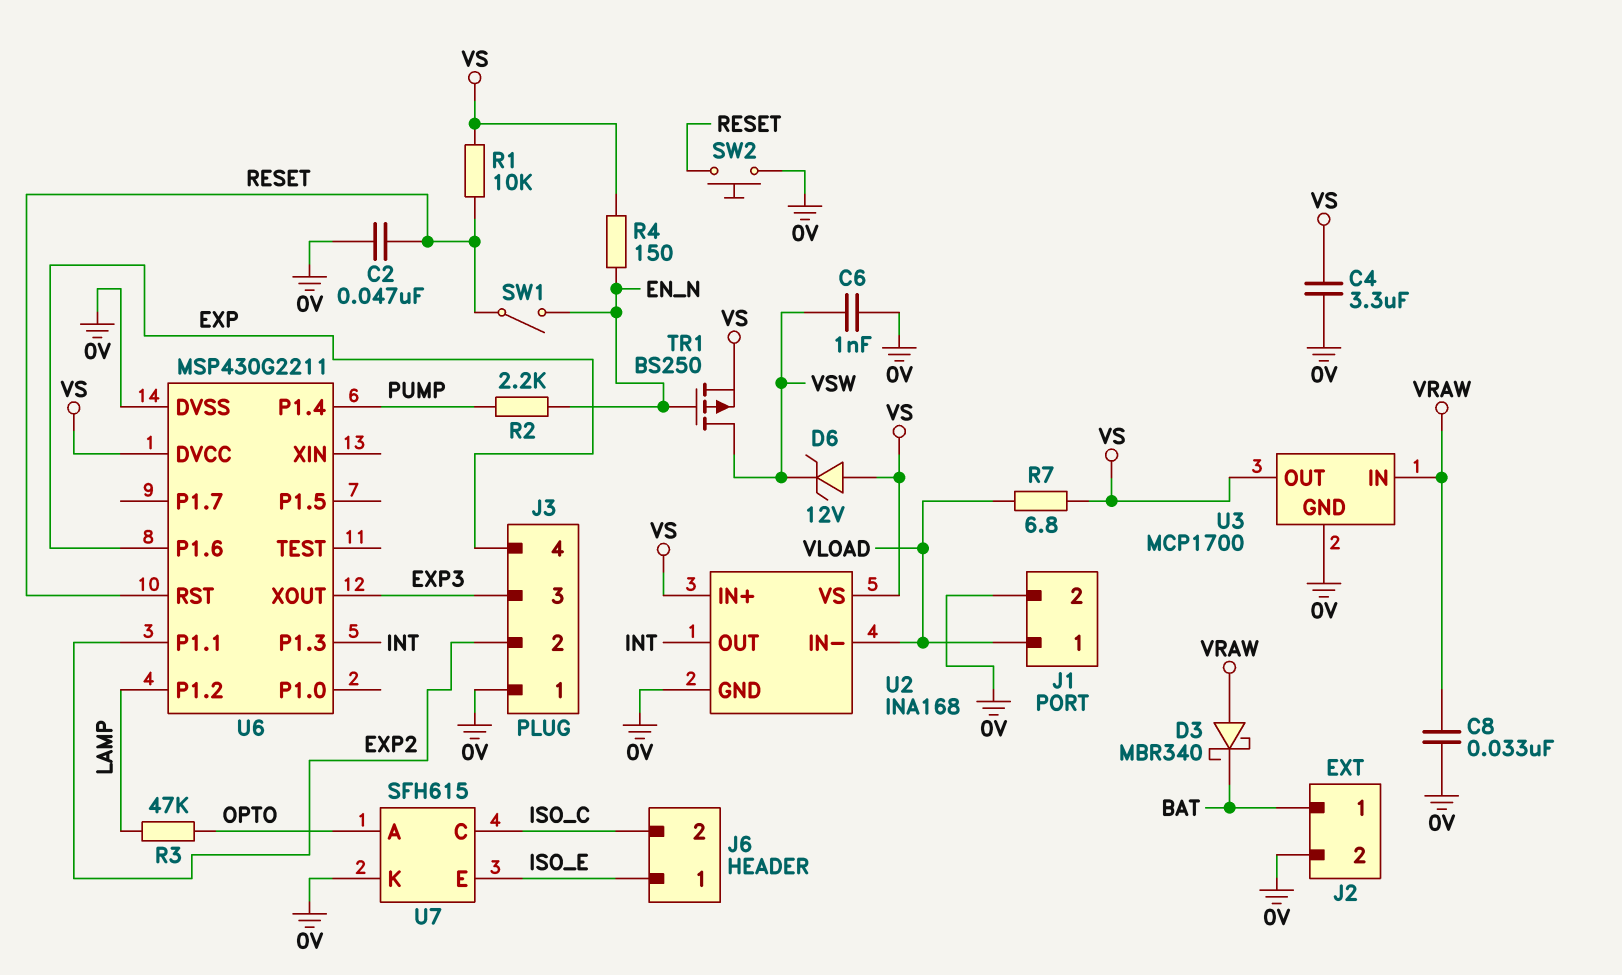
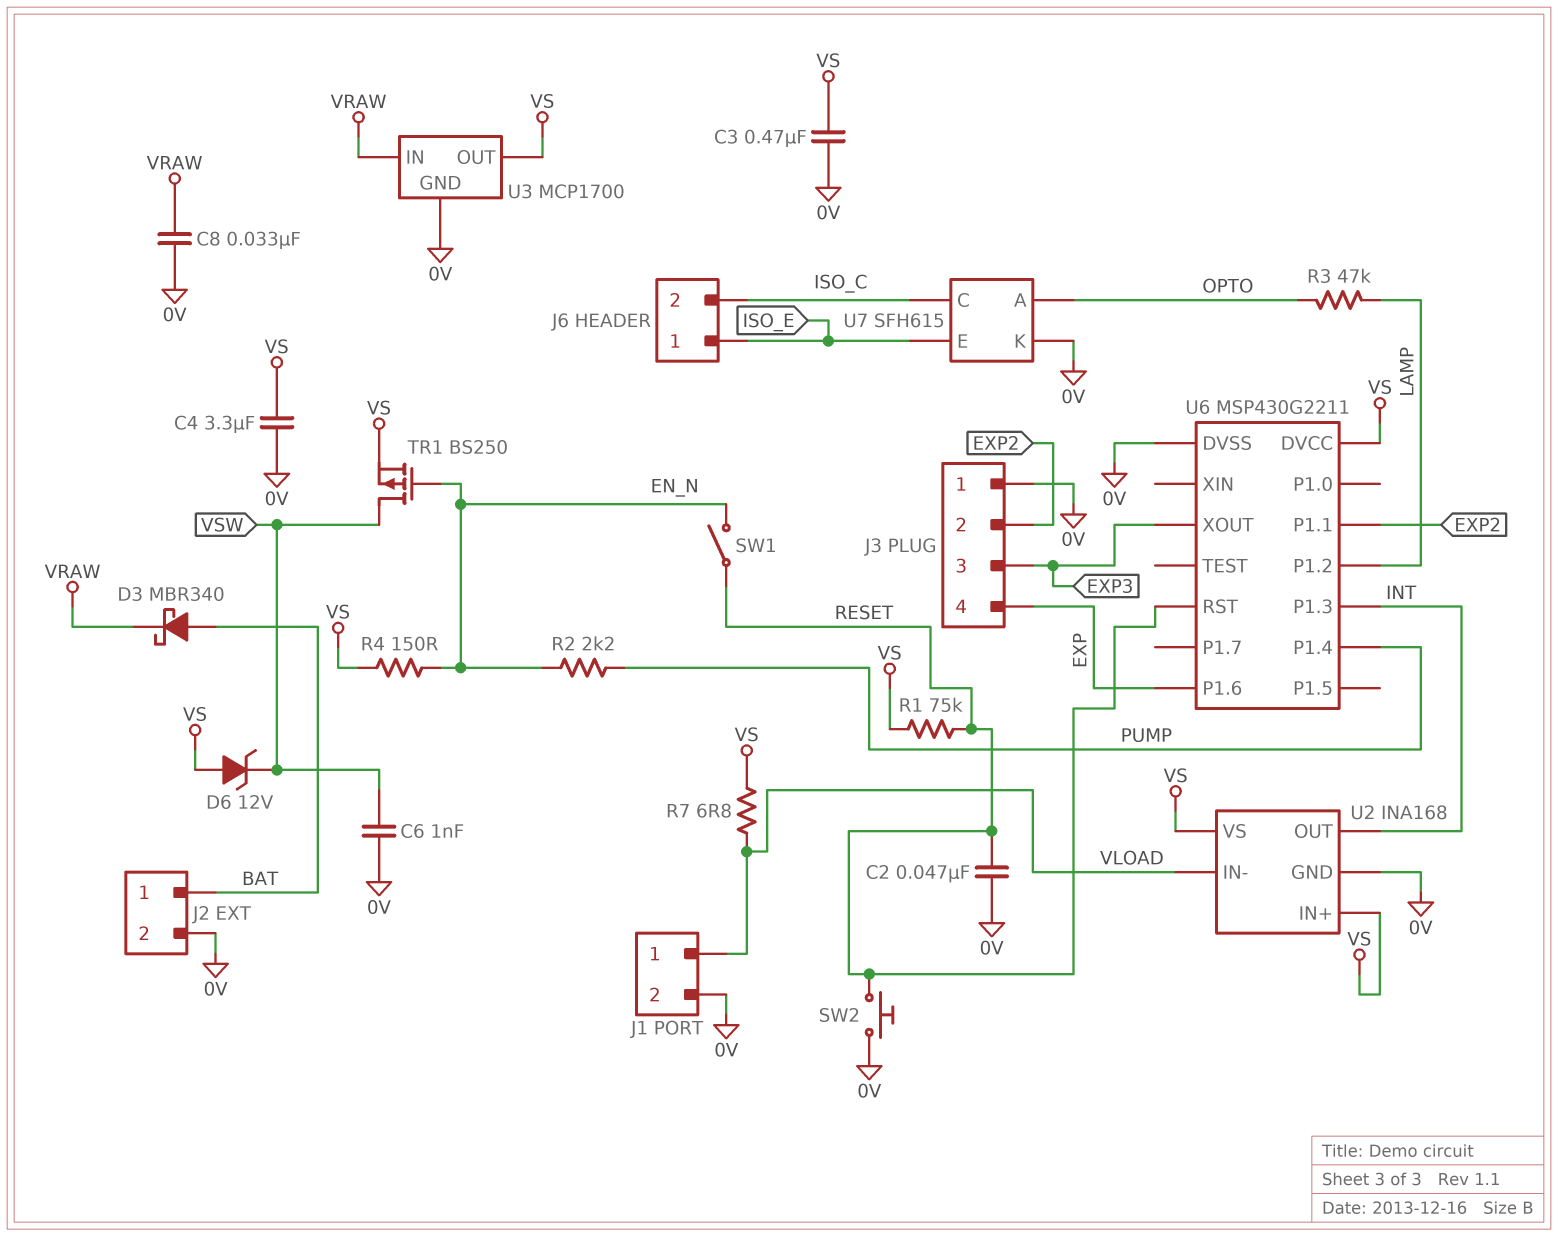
C3: none -> 470nF (0V, VS)
D3: schottky MBR340 (A VRAW, K BAT) -> schottky MBR340 (A BAT, K VRAW)
R1: 10k (RESET, VS) -> 75k (RESET, VS)

